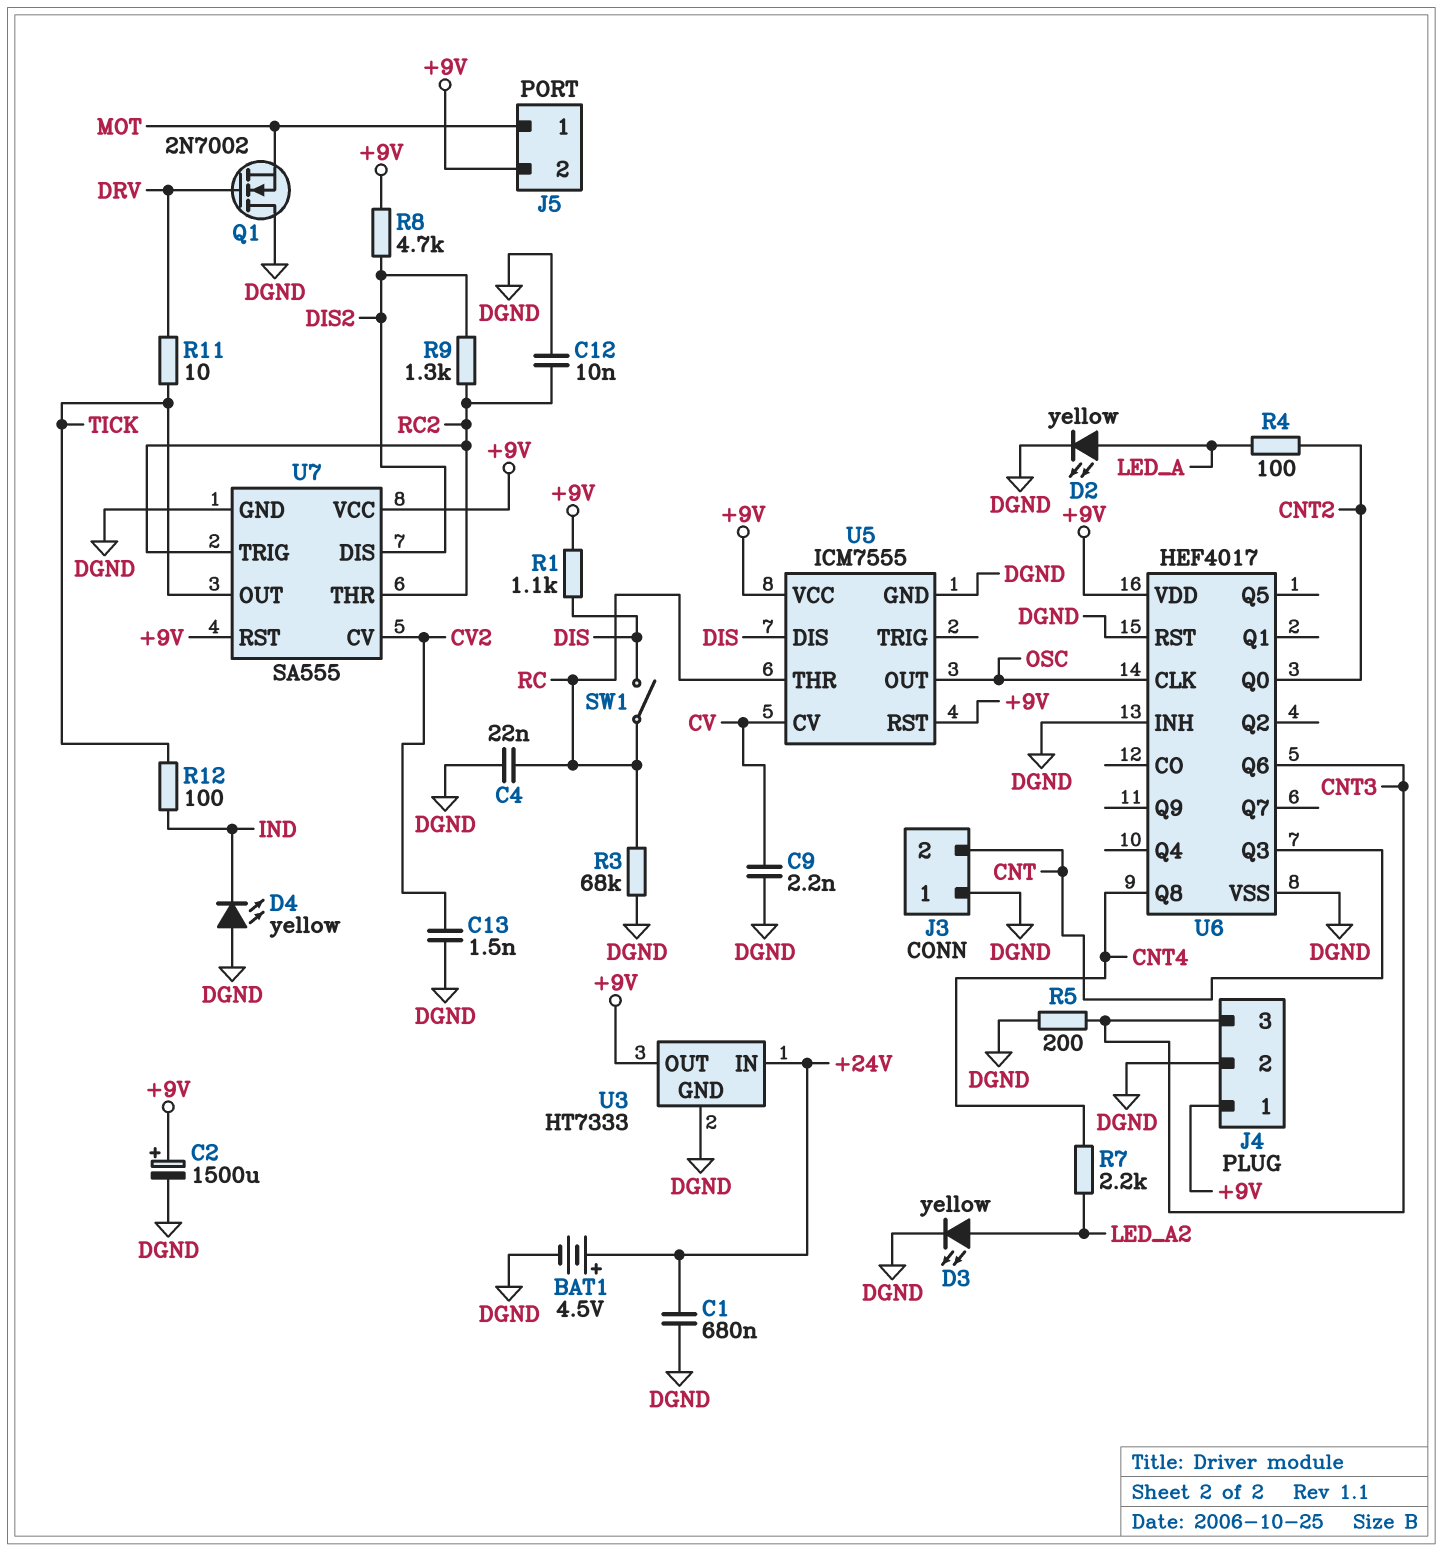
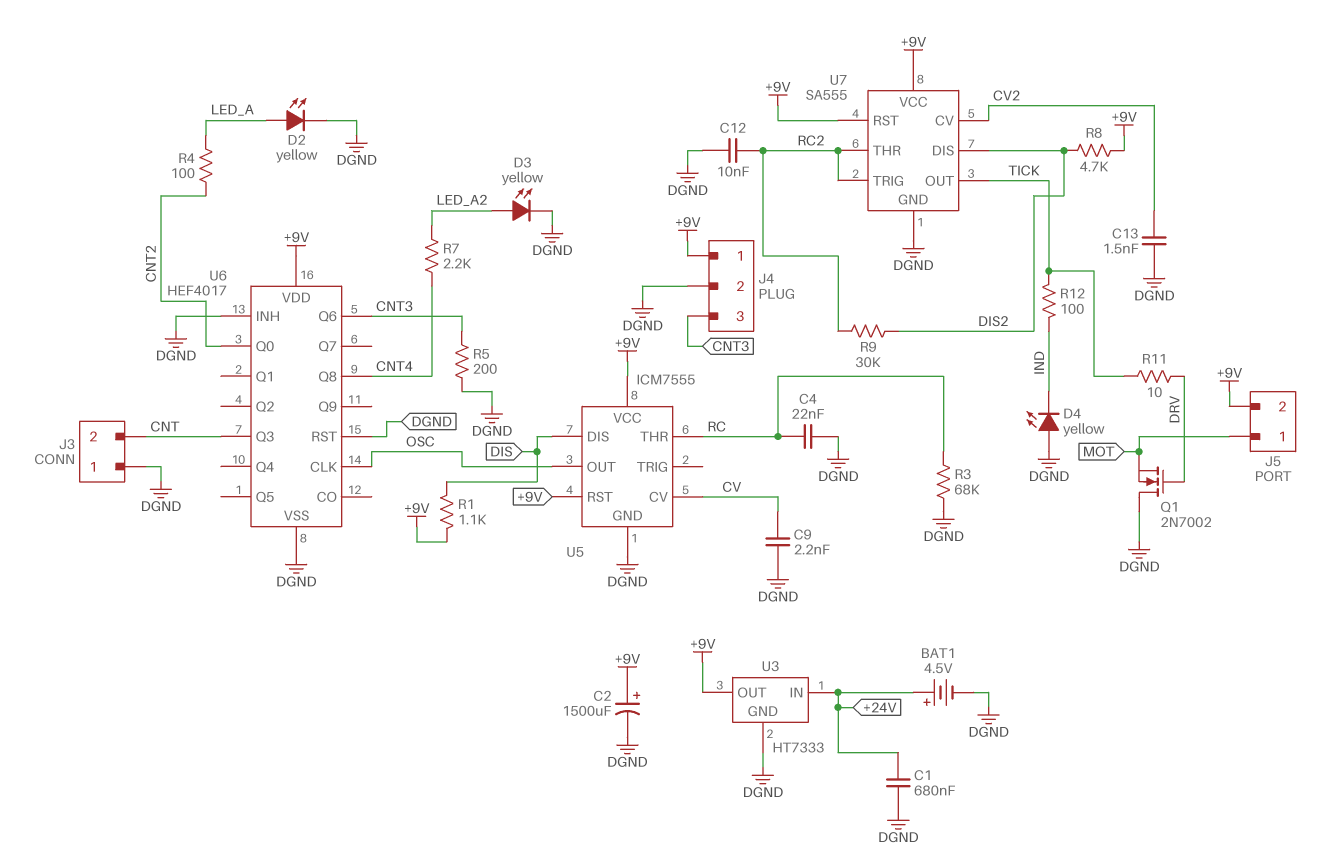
R9: 1.3k (DIS2, RC2) -> 30k (DIS2, RC2)
SW1: switch (DIS, RC) -> none

